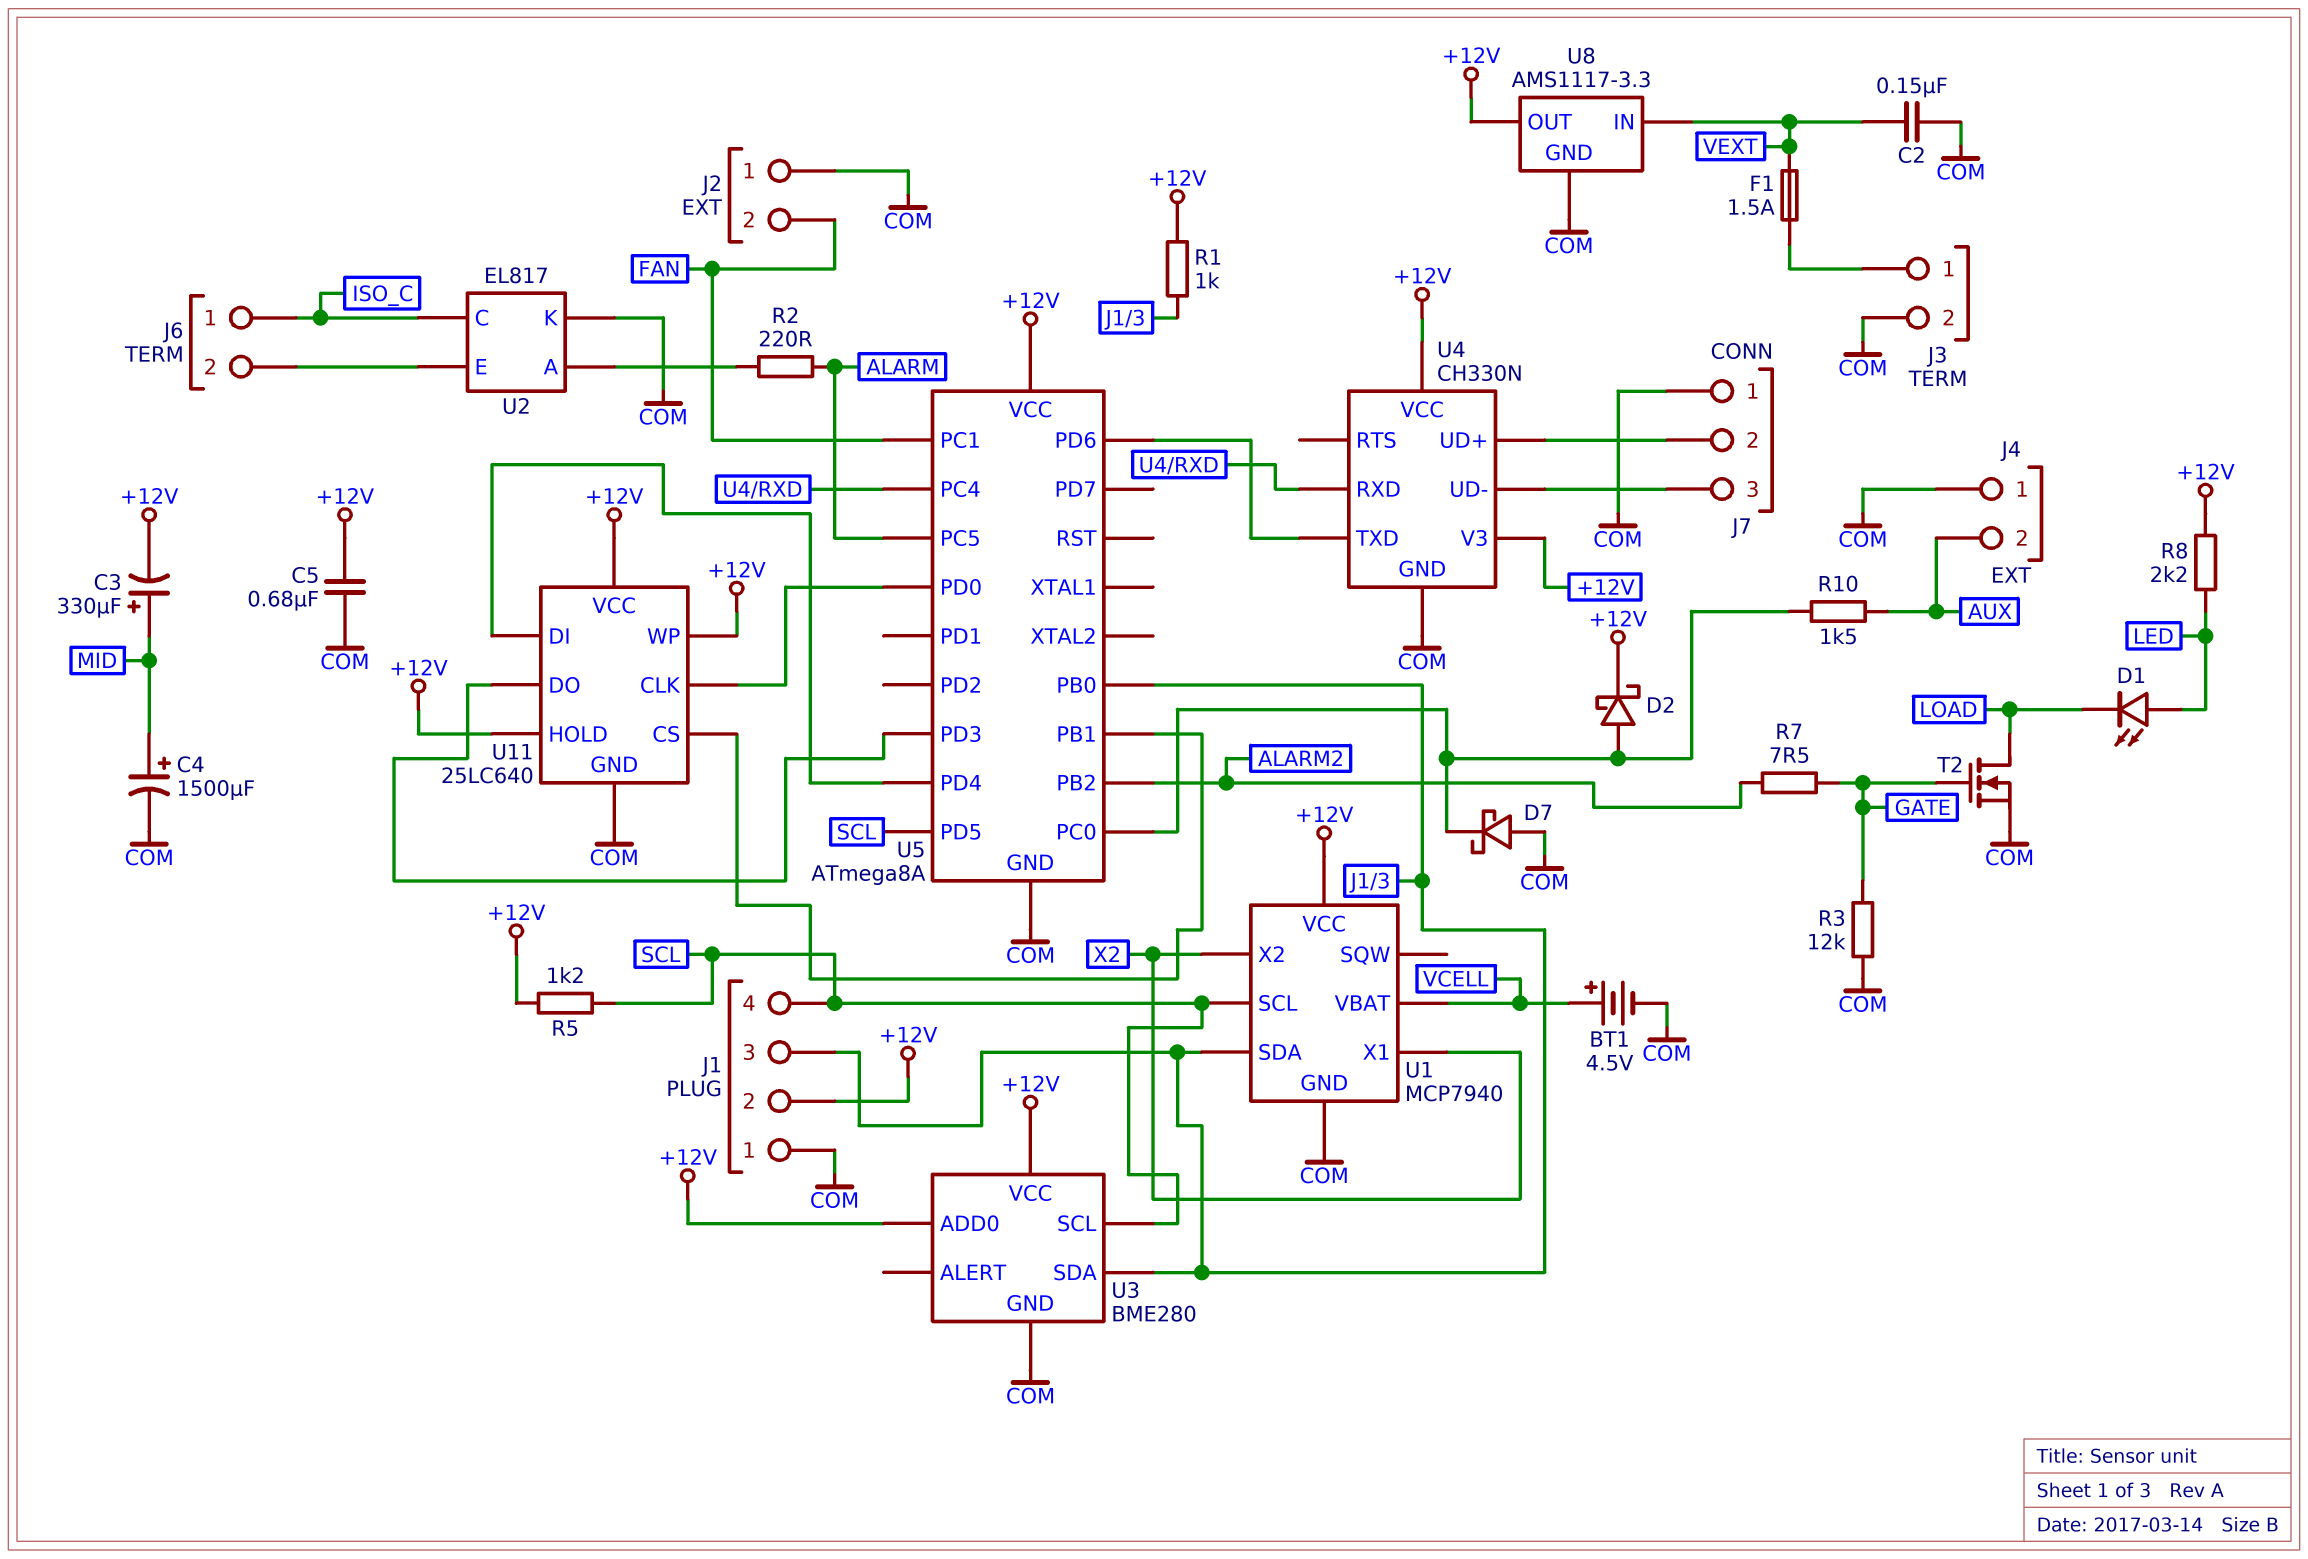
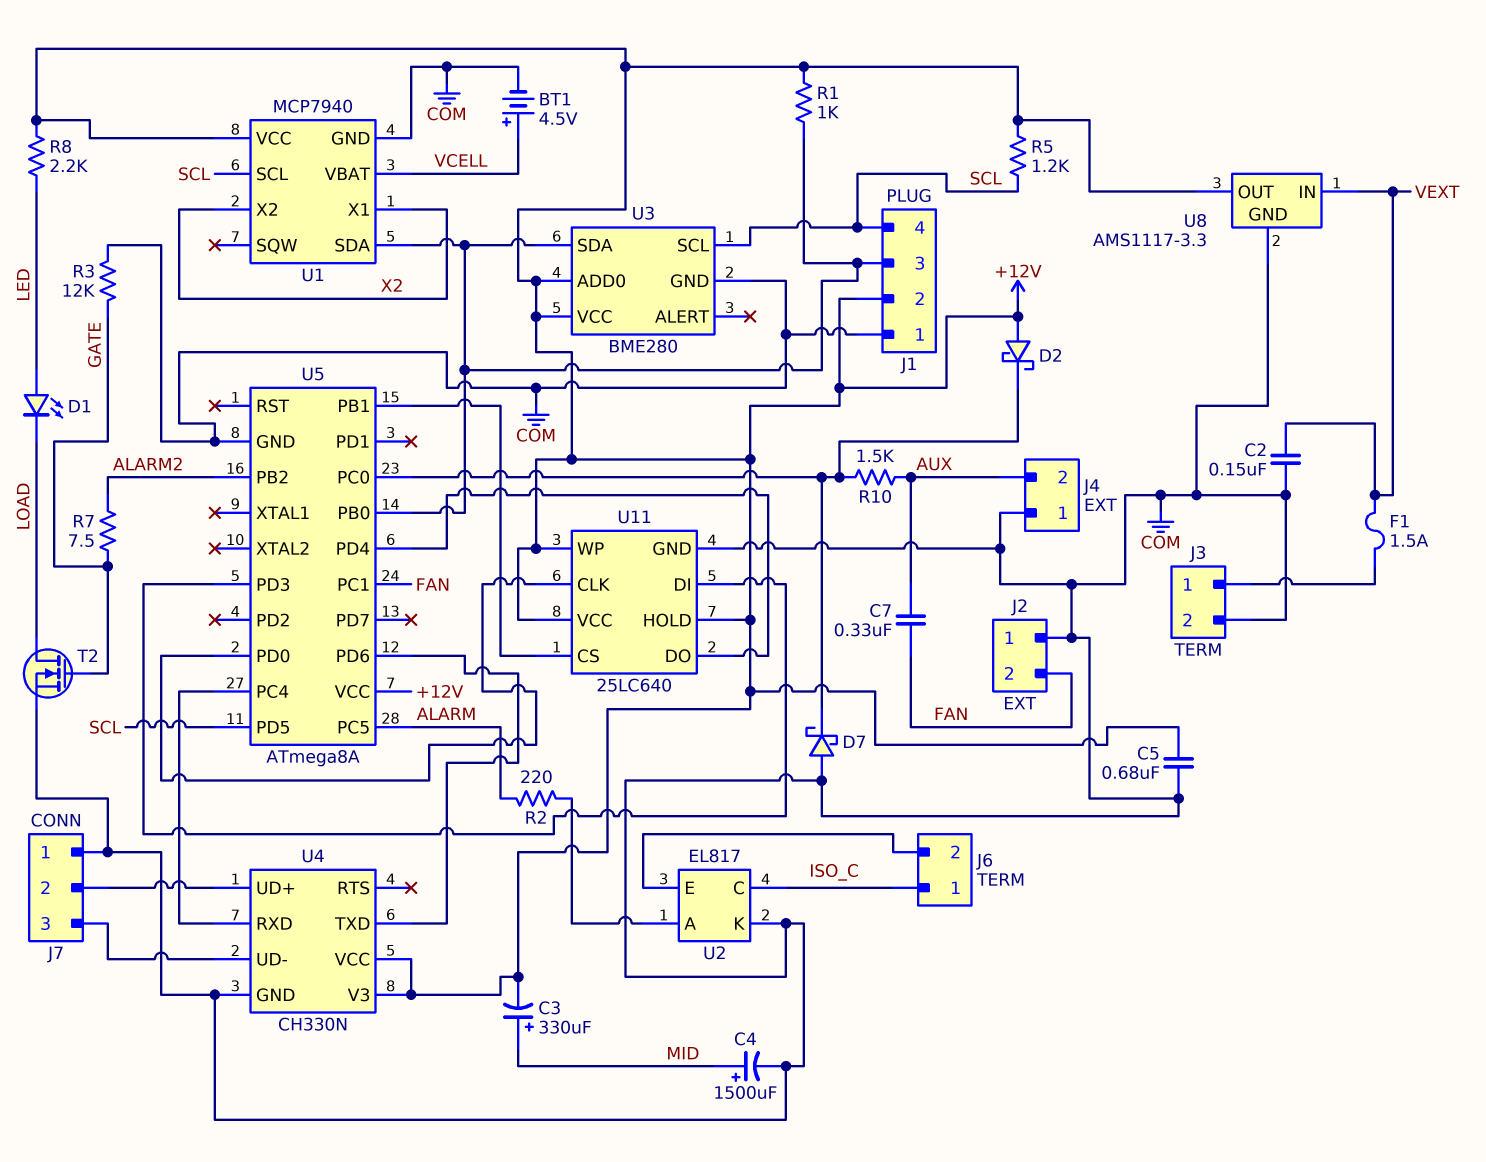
C7: none -> 330nF (AUX, FAN)
D2: schottky (A U5/PC0, K +12V) -> schottky (A +12V, K U5/PC0)
U11 pin DI: U5/PD4 -> U5/PD3
U11 pin DO: U5/PD3 -> U5/PD4

